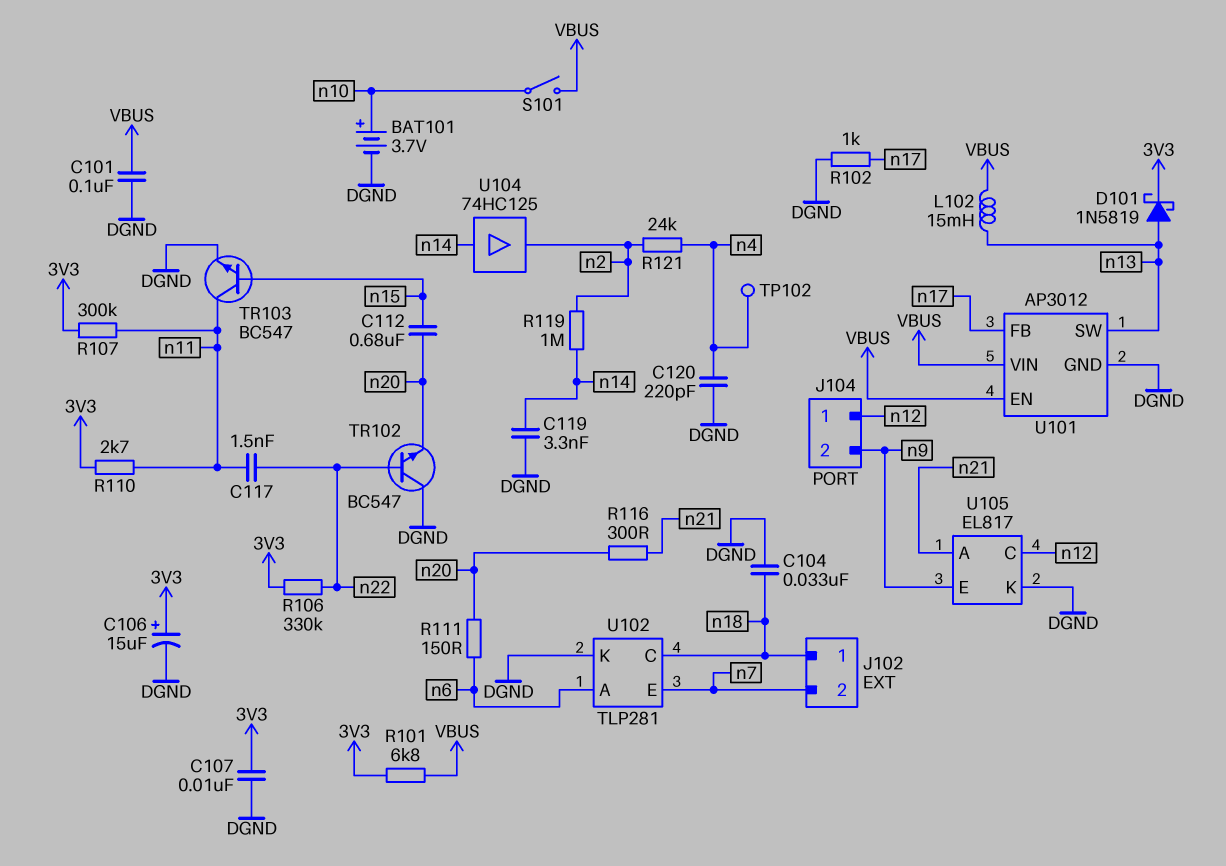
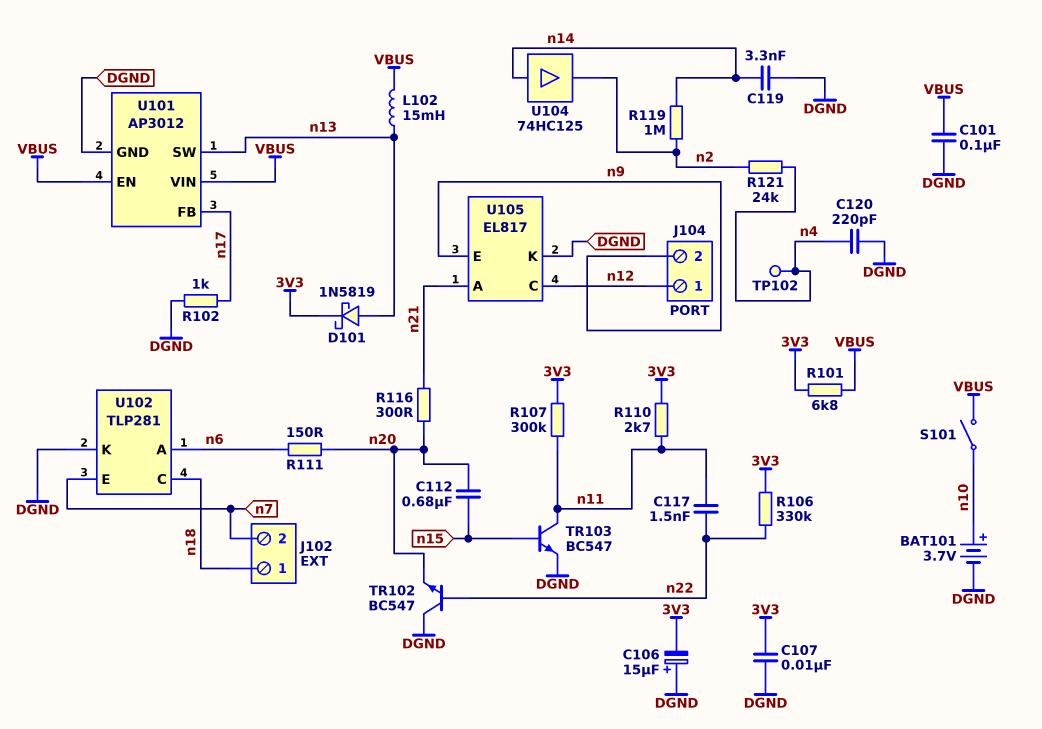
C104: 33nF (DGND, n18) -> none
C106: 15uF (plus 3V3, minus DGND) -> 15uF (plus DGND, minus 3V3)

